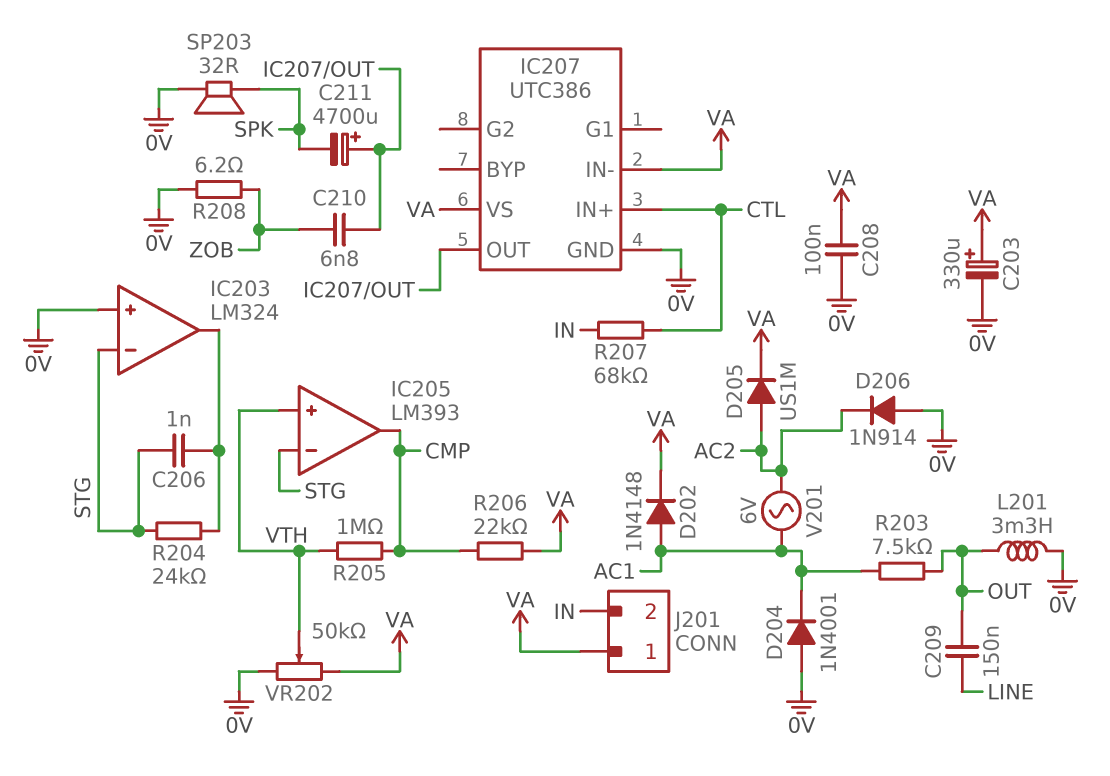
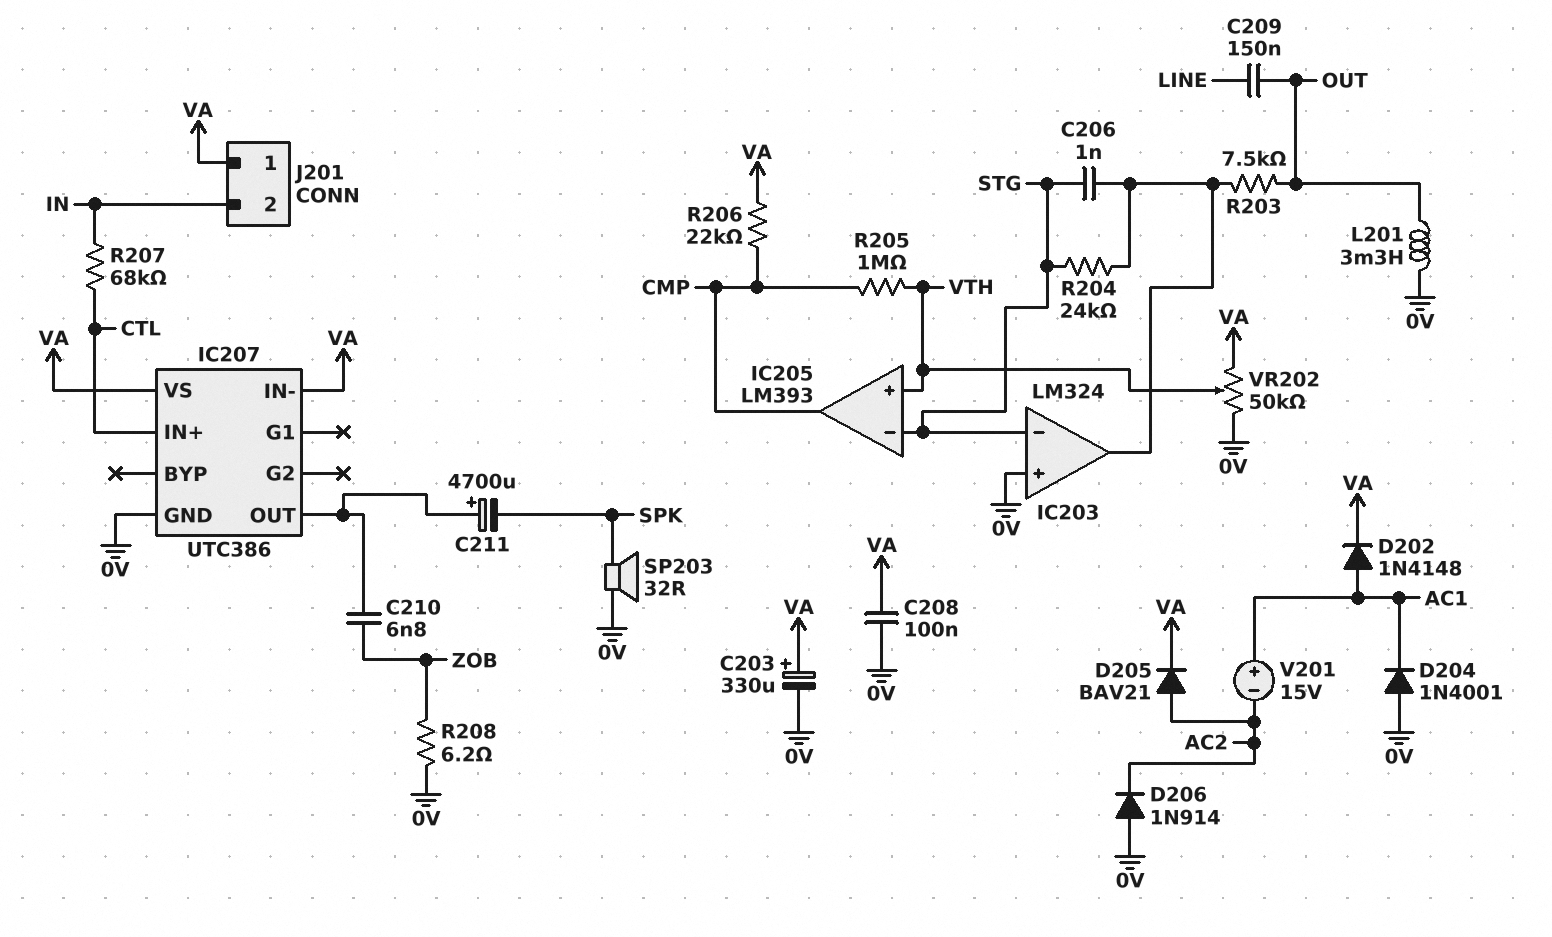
D205: diode US1M (A AC2, K VA) -> diode BAV21 (A AC2, K VA)
R203: 7.5k (AC1, OUT) -> 7.5k (IC203/out, OUT)
V201: AC 6V (AC1, AC2) -> 15V (plus AC1, minus AC2)

